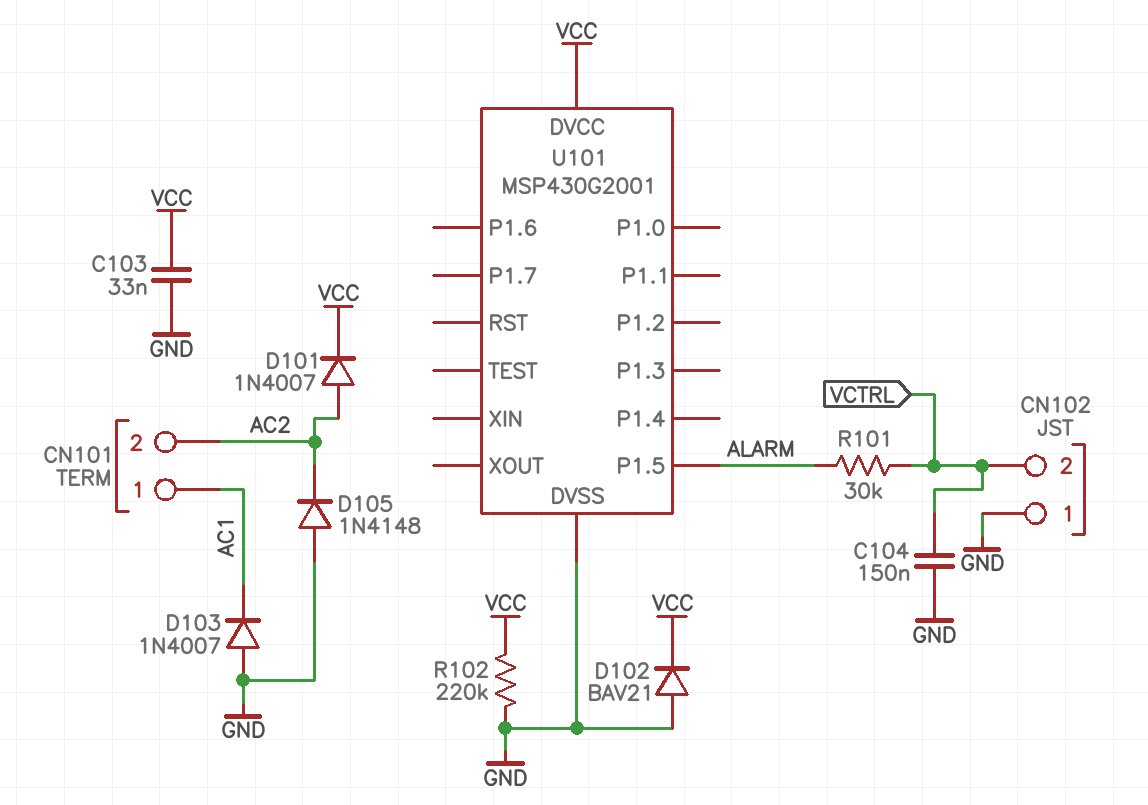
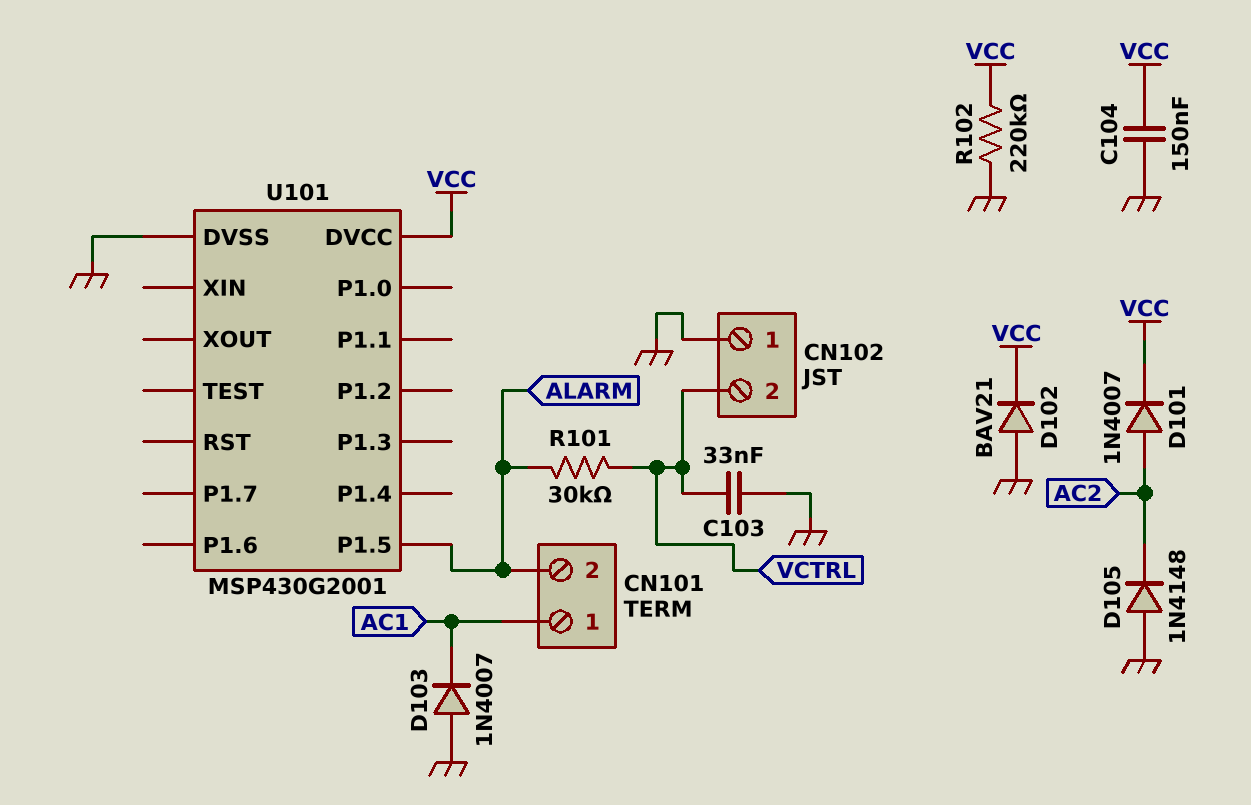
C103: 33nF (GND, VCC) -> 33nF (GND, VCTRL)
C104: 150nF (GND, VCTRL) -> 150nF (GND, VCC)
CN101 pin 2: AC2 -> ALARM

